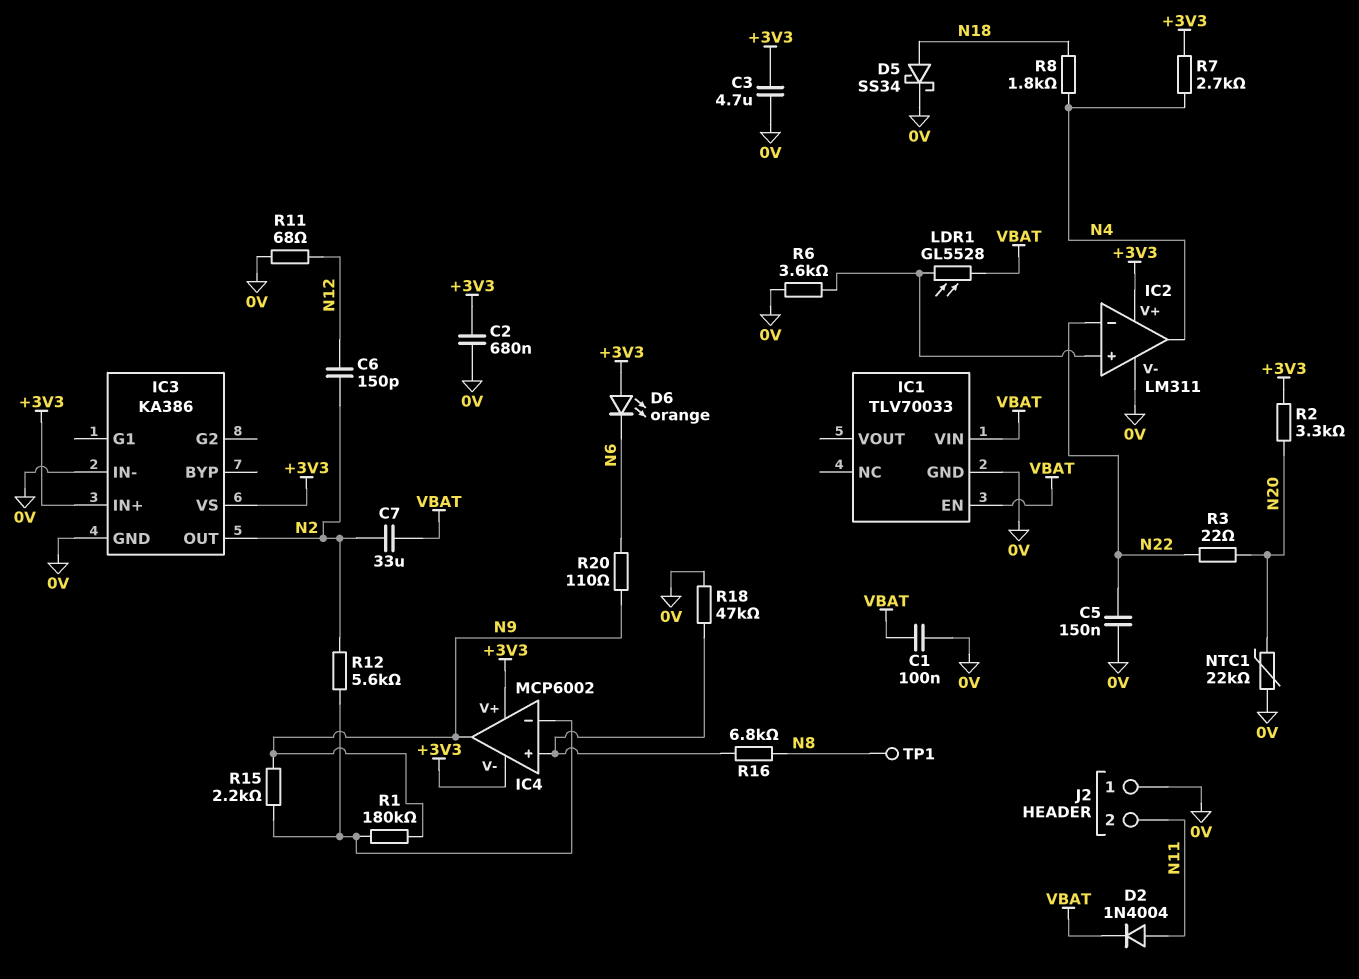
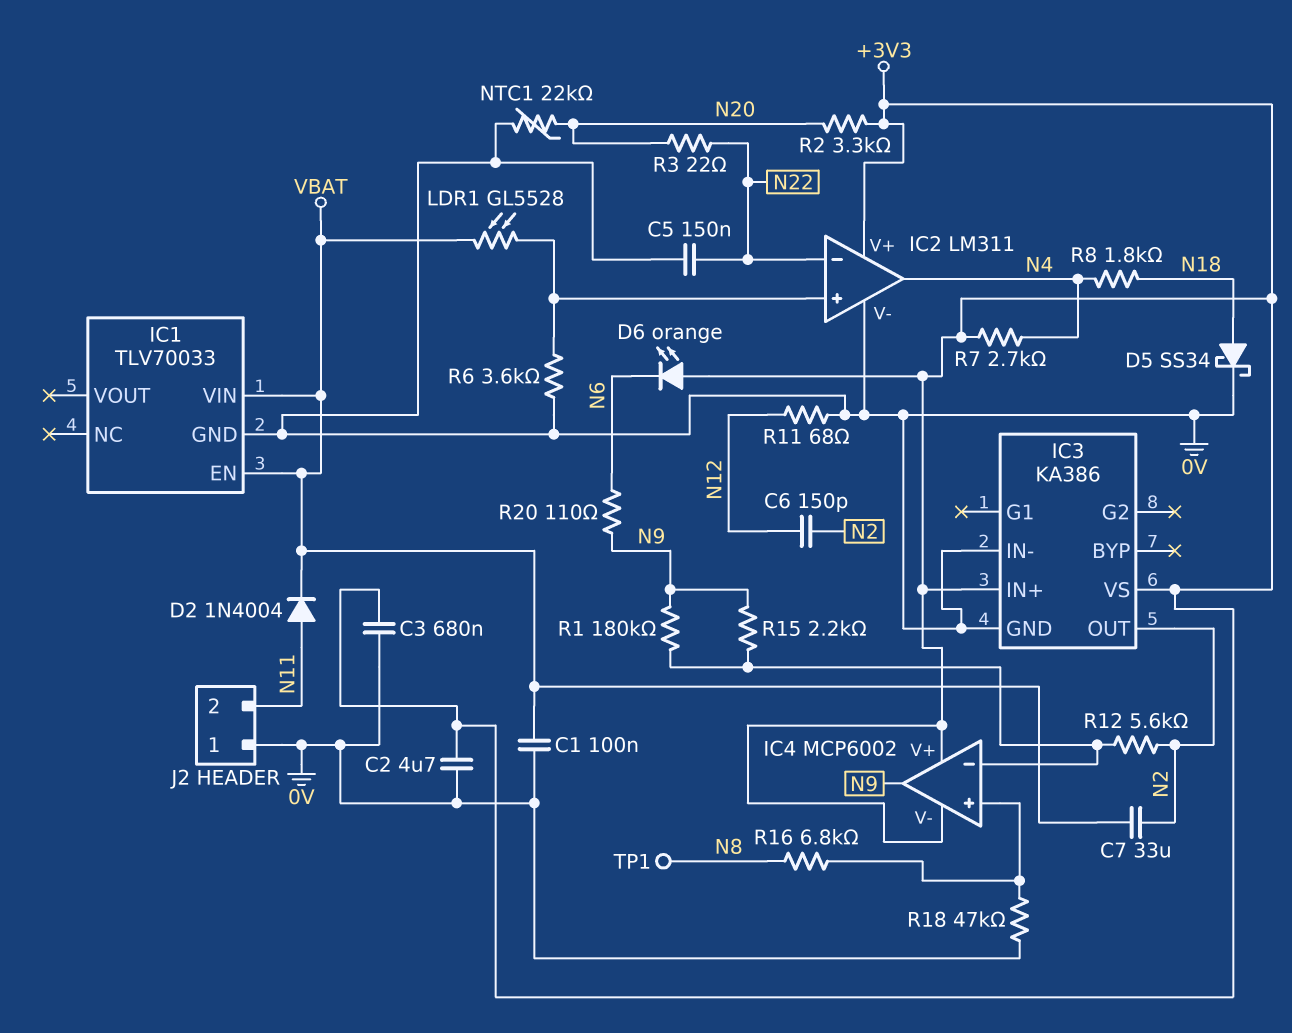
C2: 680nF (+3V3, 0V) -> 4.7uF (+3V3, 0V)
C3: 4.7uF (+3V3, 0V) -> 680nF (+3V3, 0V)

